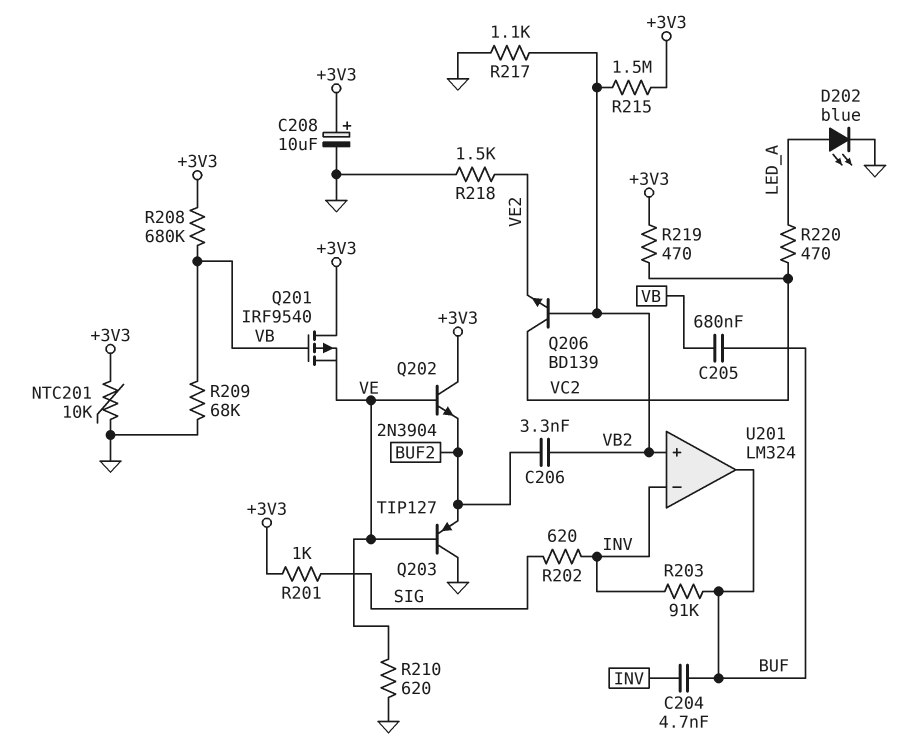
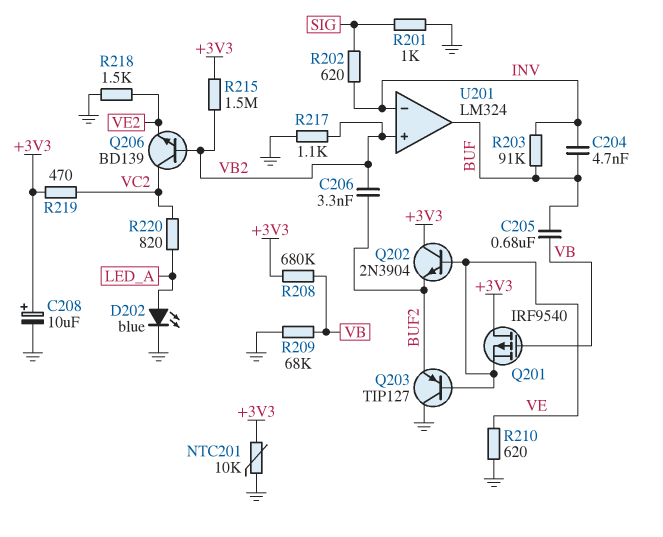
R201: 1k (+3V3, SIG) -> 1k (GND, SIG)
R220: 470 (LED_A, VC2) -> 820 (LED_A, VC2)

